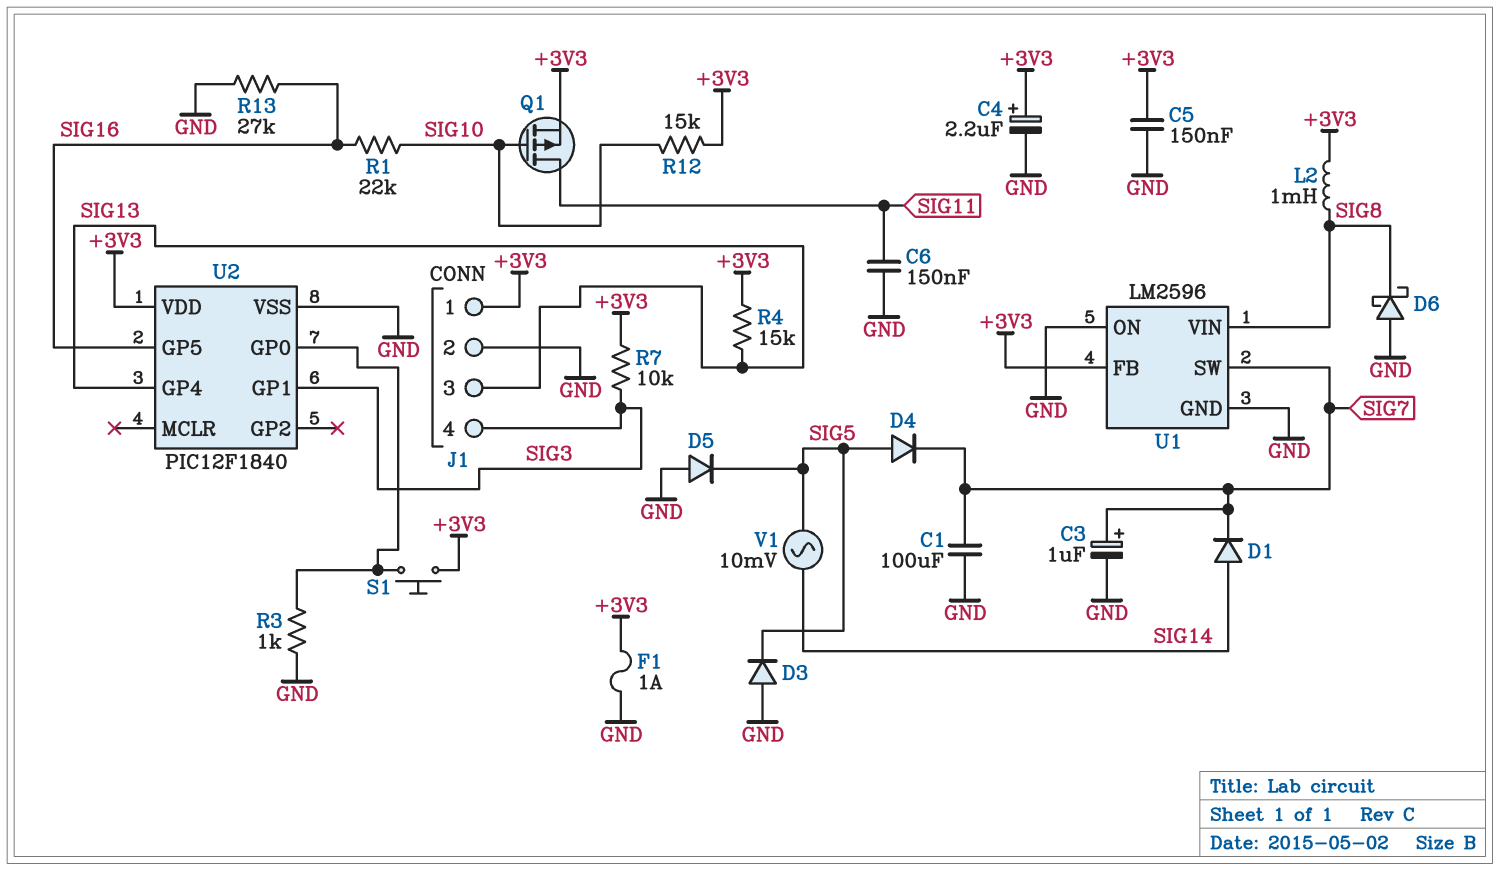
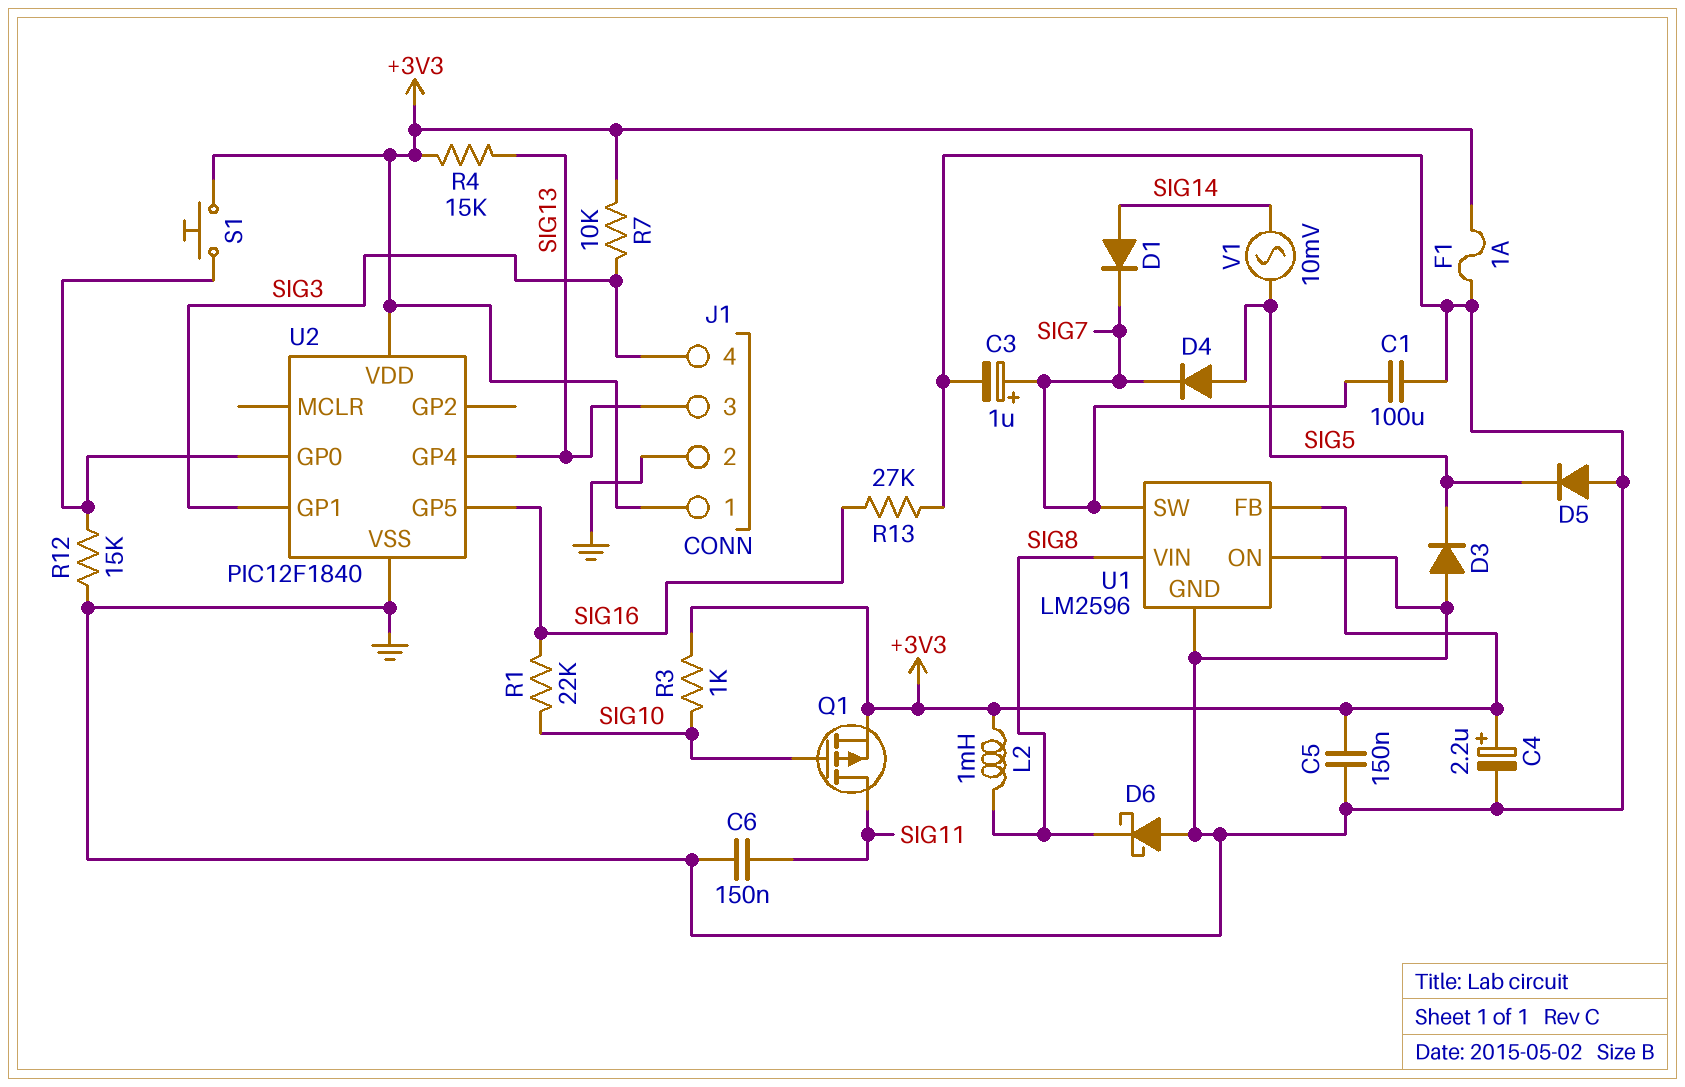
R3: 1k (GND, U2/GP0) -> 1k (+3V3, SIG10)
R12: 15k (+3V3, SIG10) -> 15k (GND, U2/GP0)

